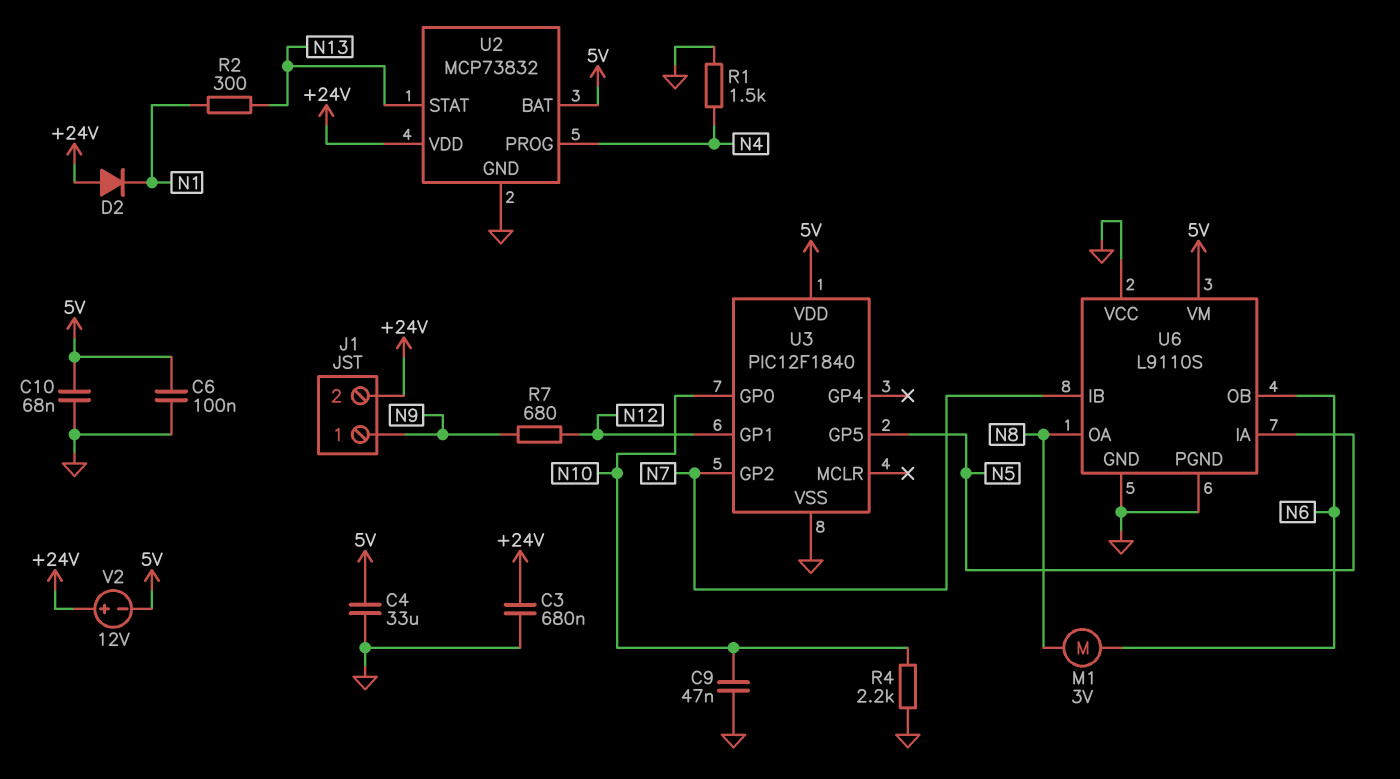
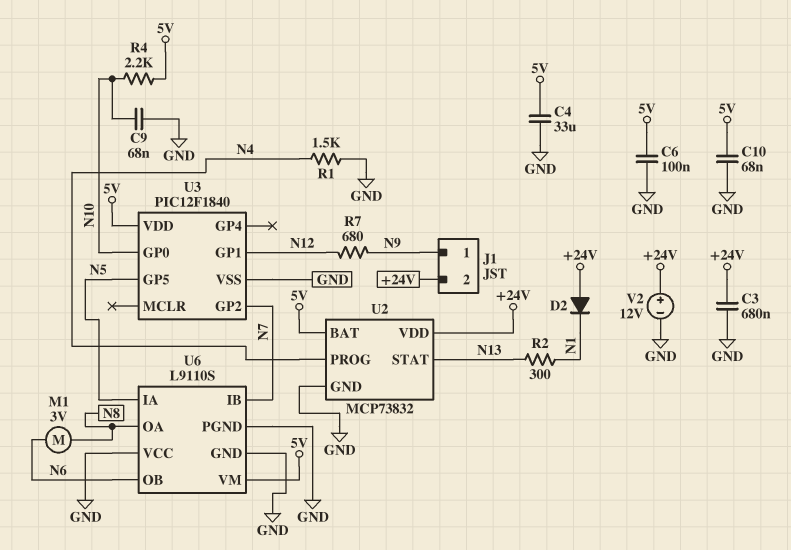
C9: 47nF (GND, N10) -> 68nF (GND, N10)
R4: 2.2k (GND, N10) -> 2.2k (5V, N10)
V2: 12V (plus +24V, minus 5V) -> 12V (plus +24V, minus GND)

